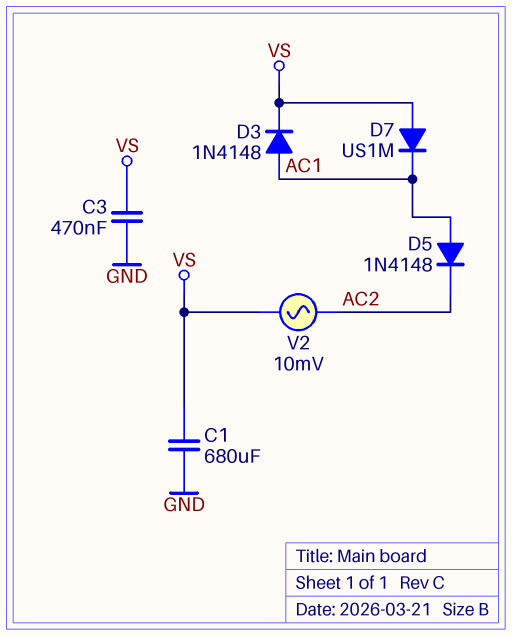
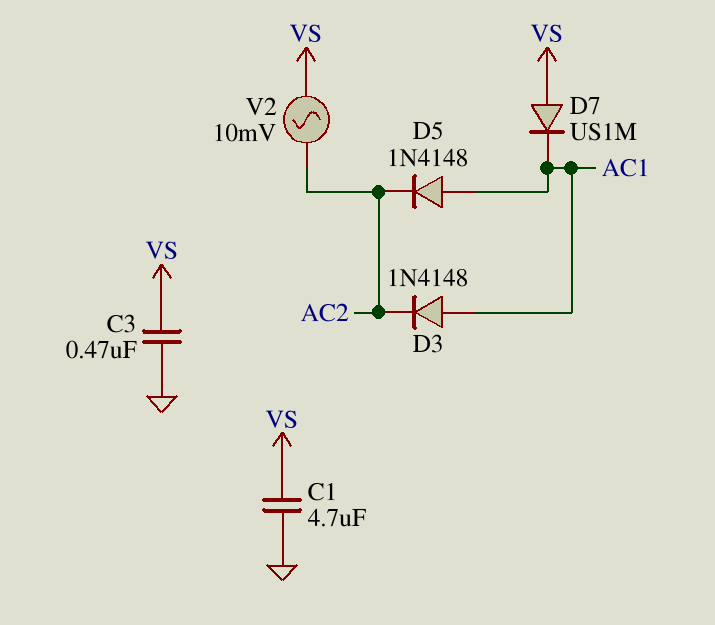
C1: 680uF (GND, VS) -> 4.7uF (GND, VS)
D3: diode 1N4148 (A AC1, K VS) -> diode 1N4148 (A AC1, K AC2)

